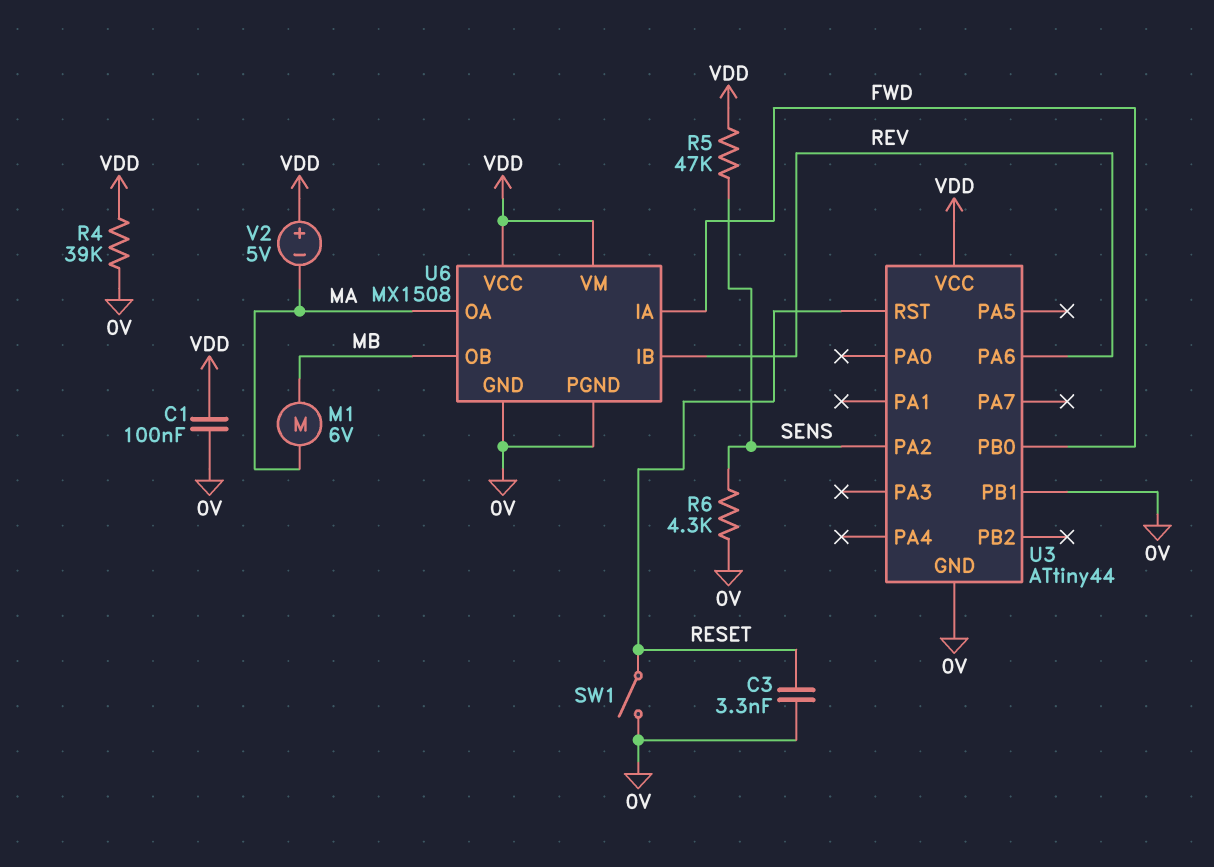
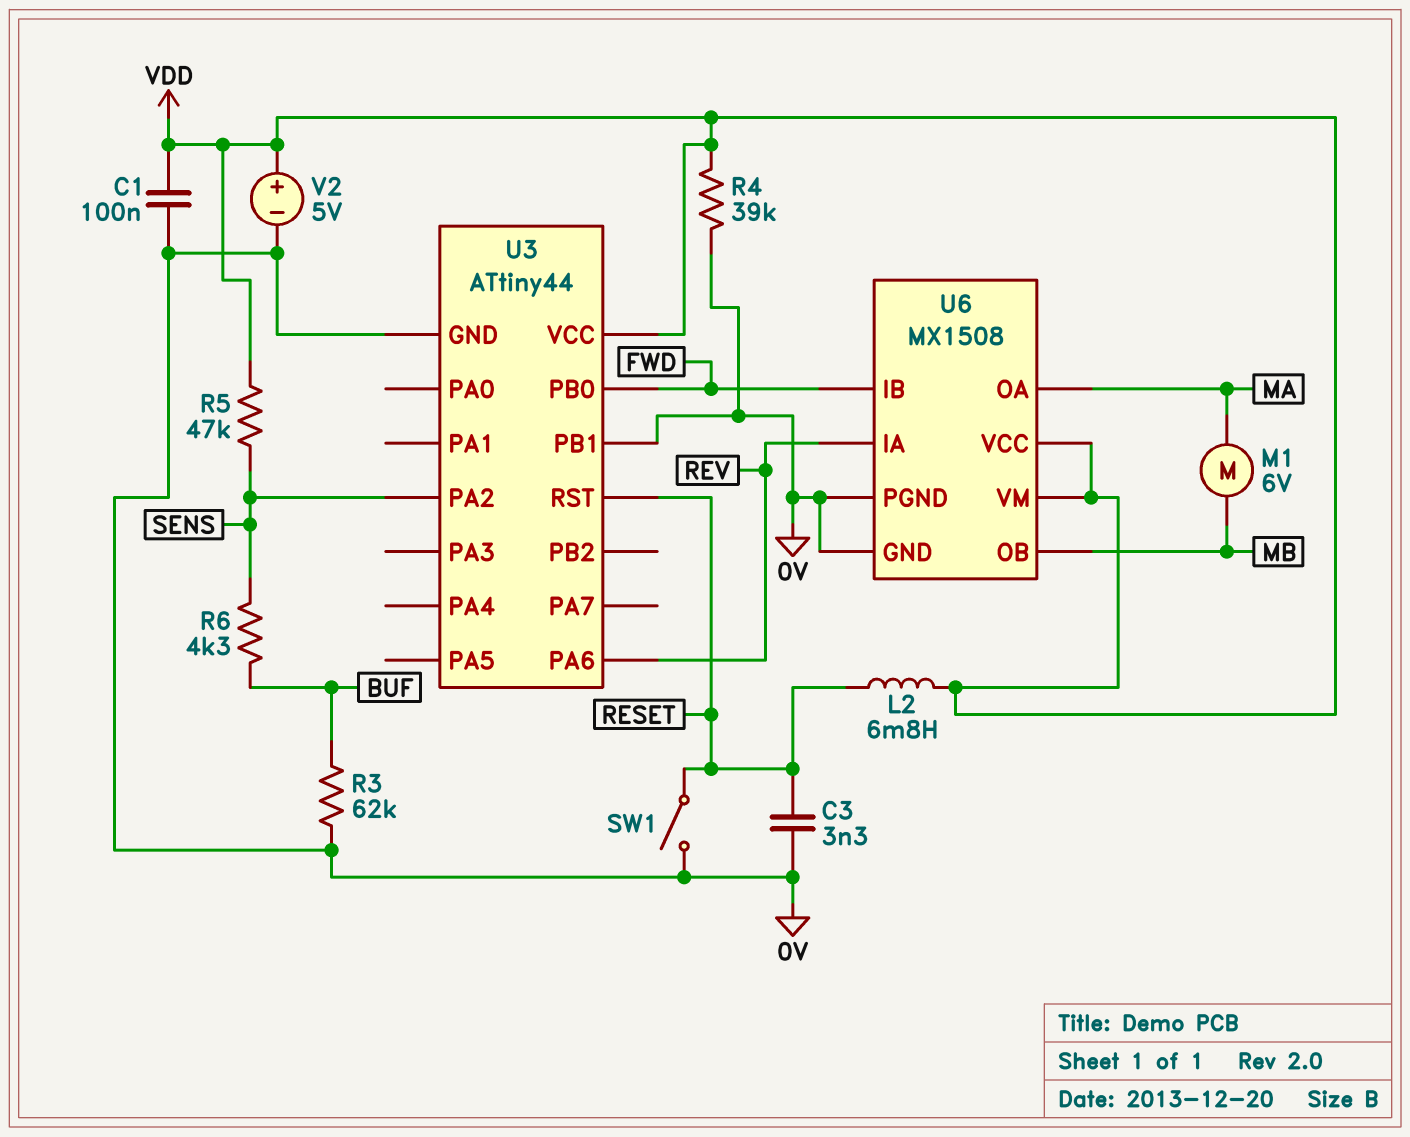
L2: none -> 6.8mH (RESET, VDD)
R3: none -> 62k (0V, BUF)
R6: 4.3k (0V, SENS) -> 4.3k (BUF, SENS)
U6 pin IA: FWD -> REV
U6 pin IB: REV -> FWD
V2: 5V (plus VDD, minus MA) -> 5V (plus VDD, minus 0V)

